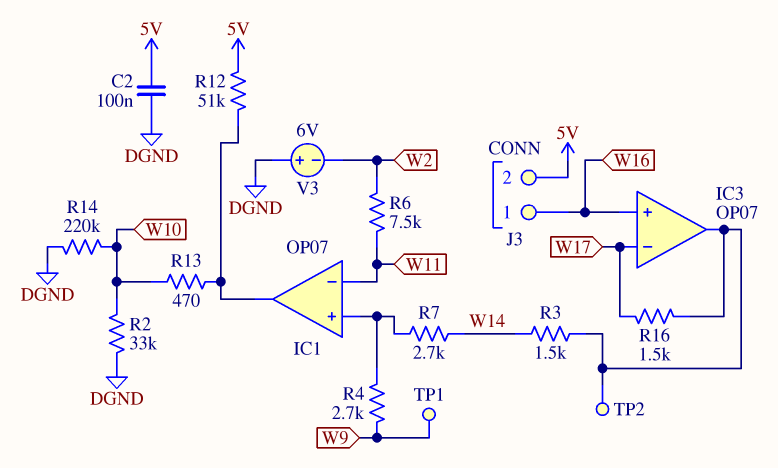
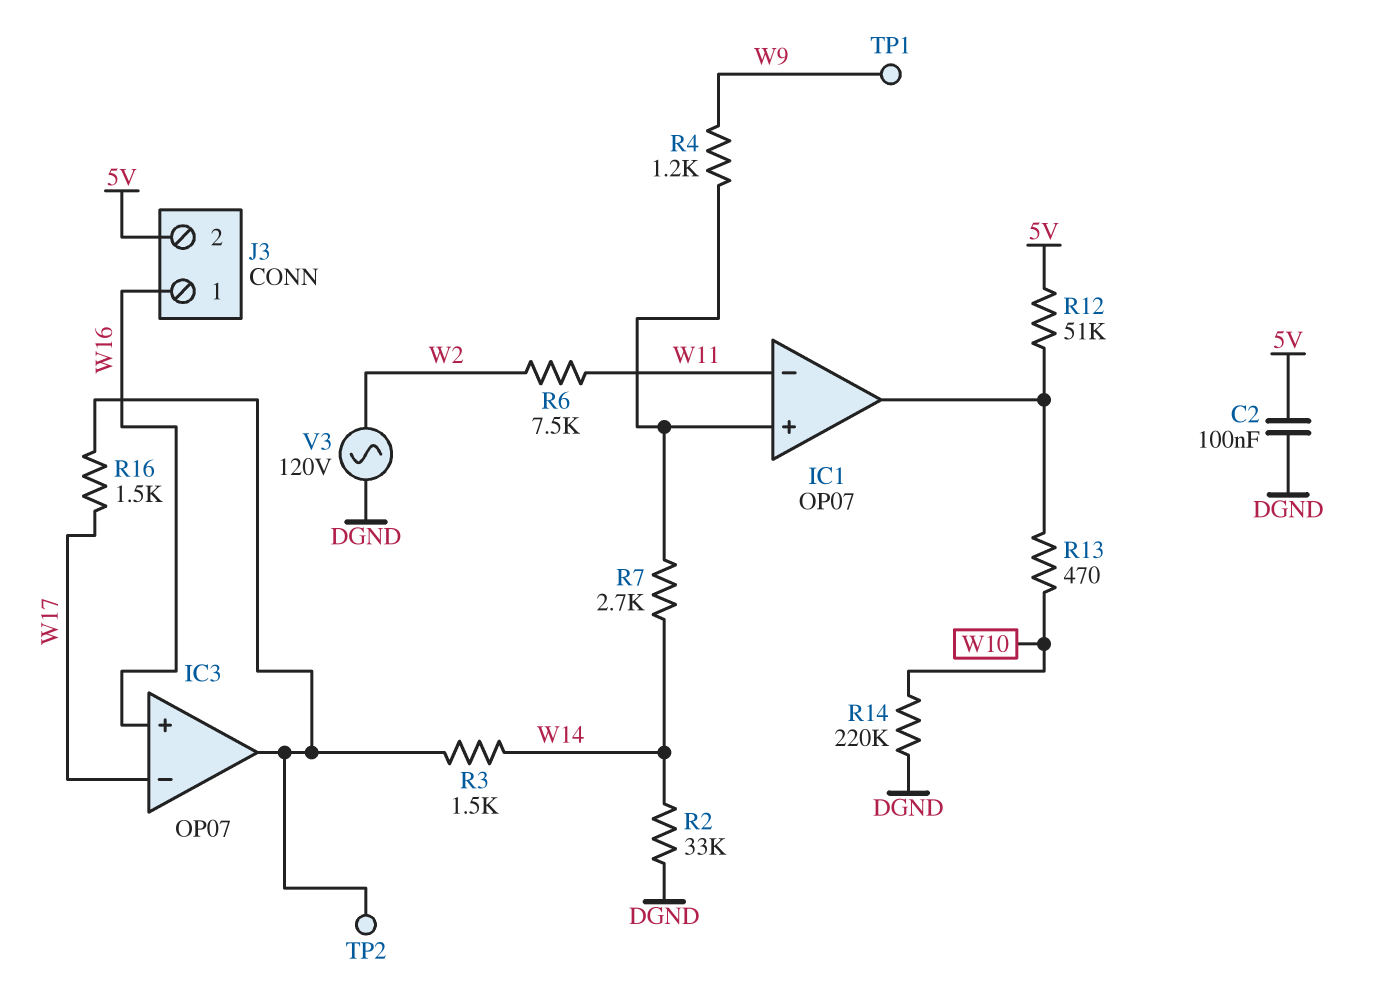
R2: 33k (DGND, W10) -> 33k (DGND, W14)
R4: 2.7k (IC1/in+, W9) -> 1.2k (IC1/in+, W9)
V3: 6V (plus DGND, minus W2) -> AC 120V (DGND, W2)

